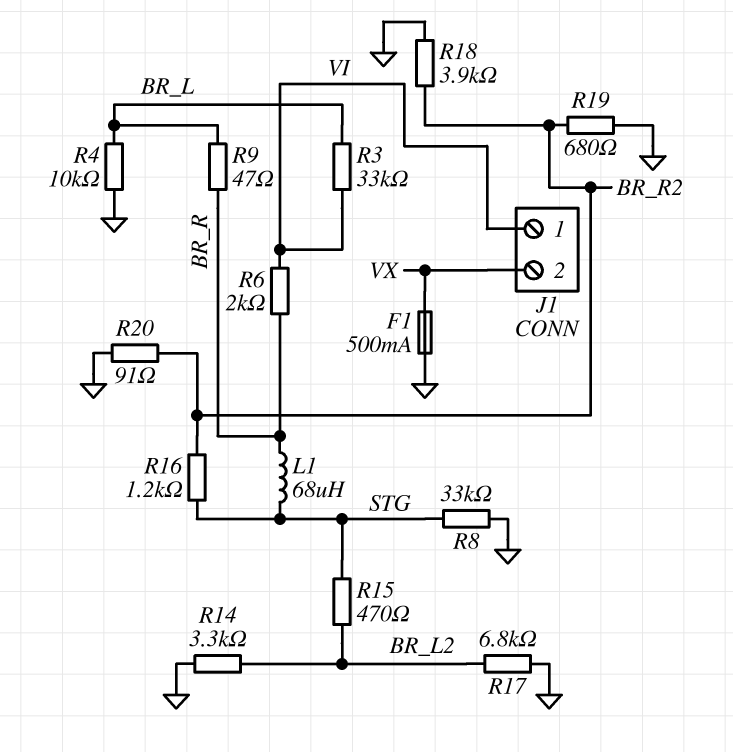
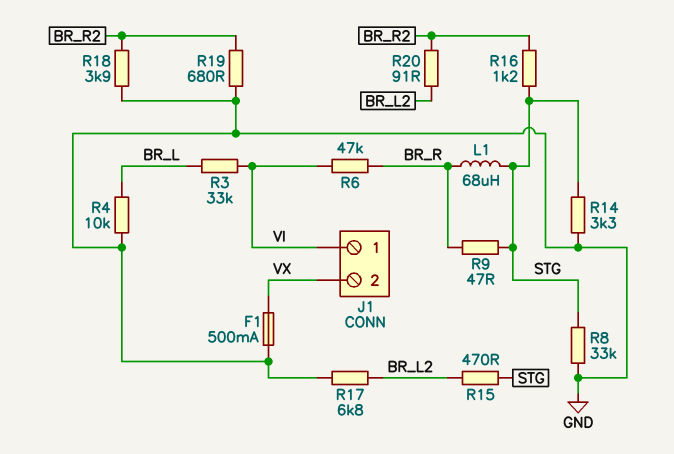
R6: 2k (BR_R, VI) -> 47k (BR_R, VI)
R9: 47 (BR_L, BR_R) -> 47 (BR_R, STG)
R14: 3.3k (BR_L2, GND) -> 3.3k (GND, STG)
R20: 91 (BR_R2, GND) -> 91 (BR_L2, BR_R2)

